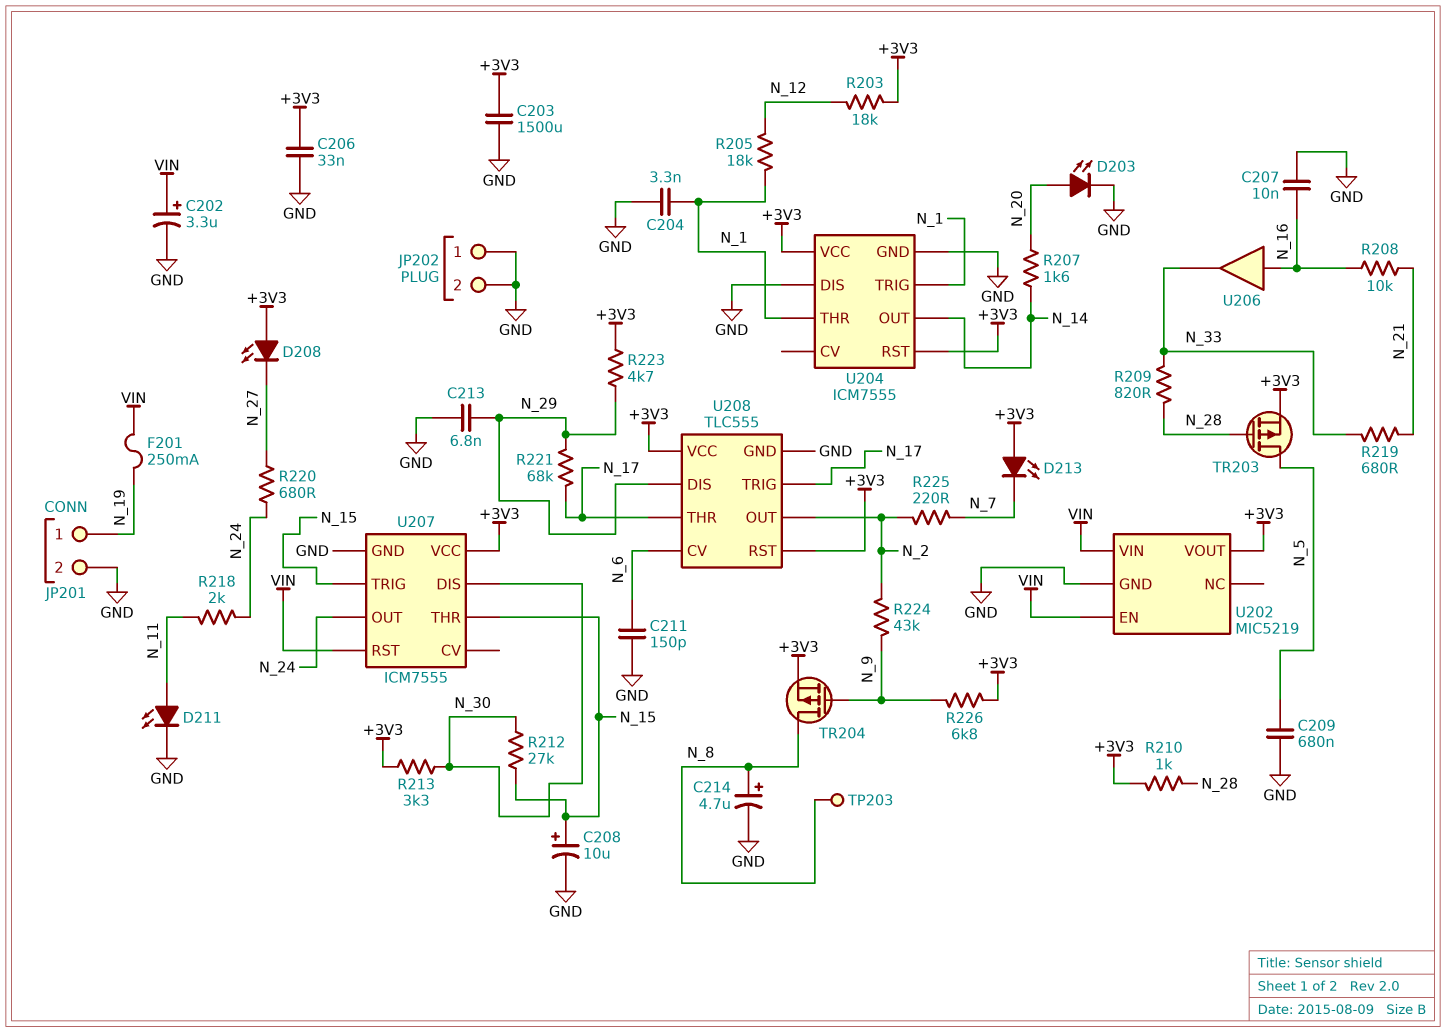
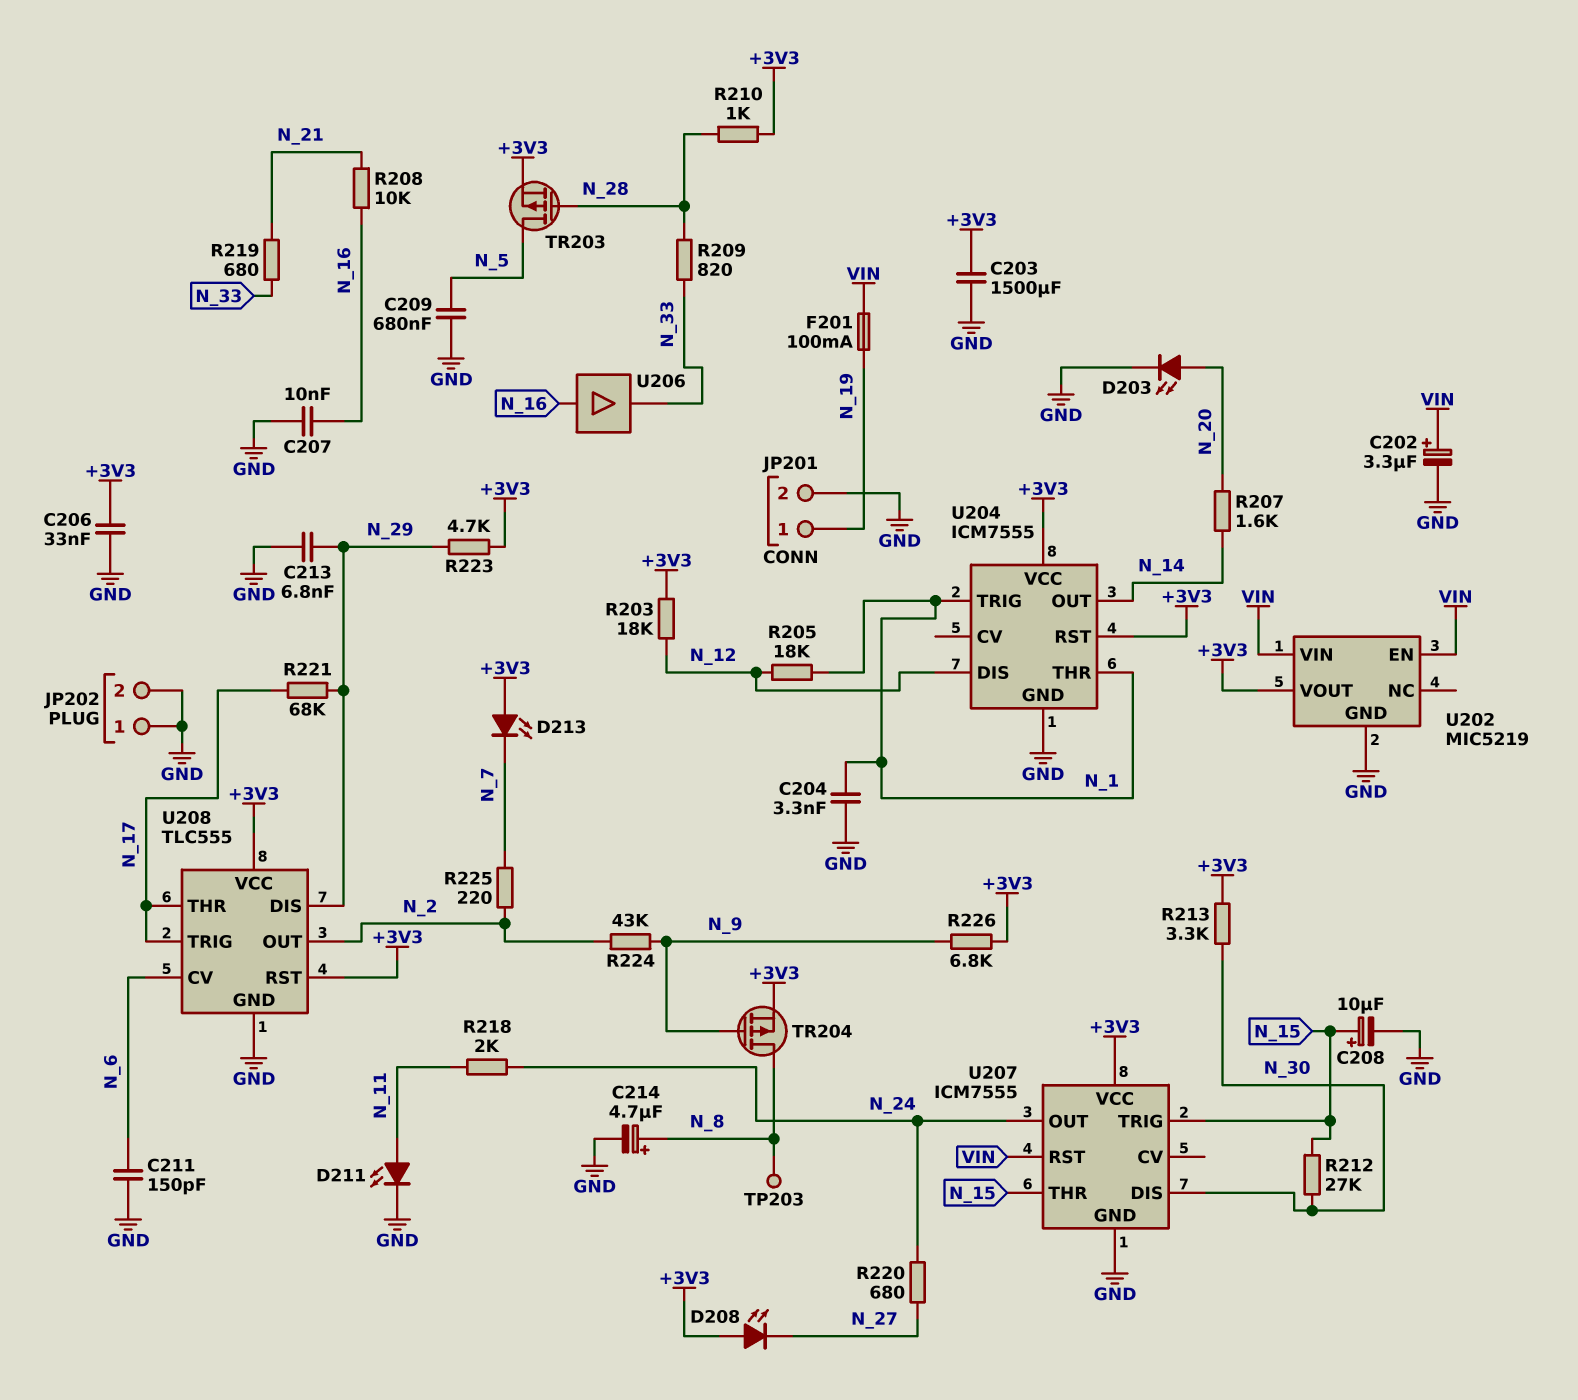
F201: 250mA (N_19, VIN) -> 100mA (N_19, VIN)
U204 pin DIS: GND -> N_12

